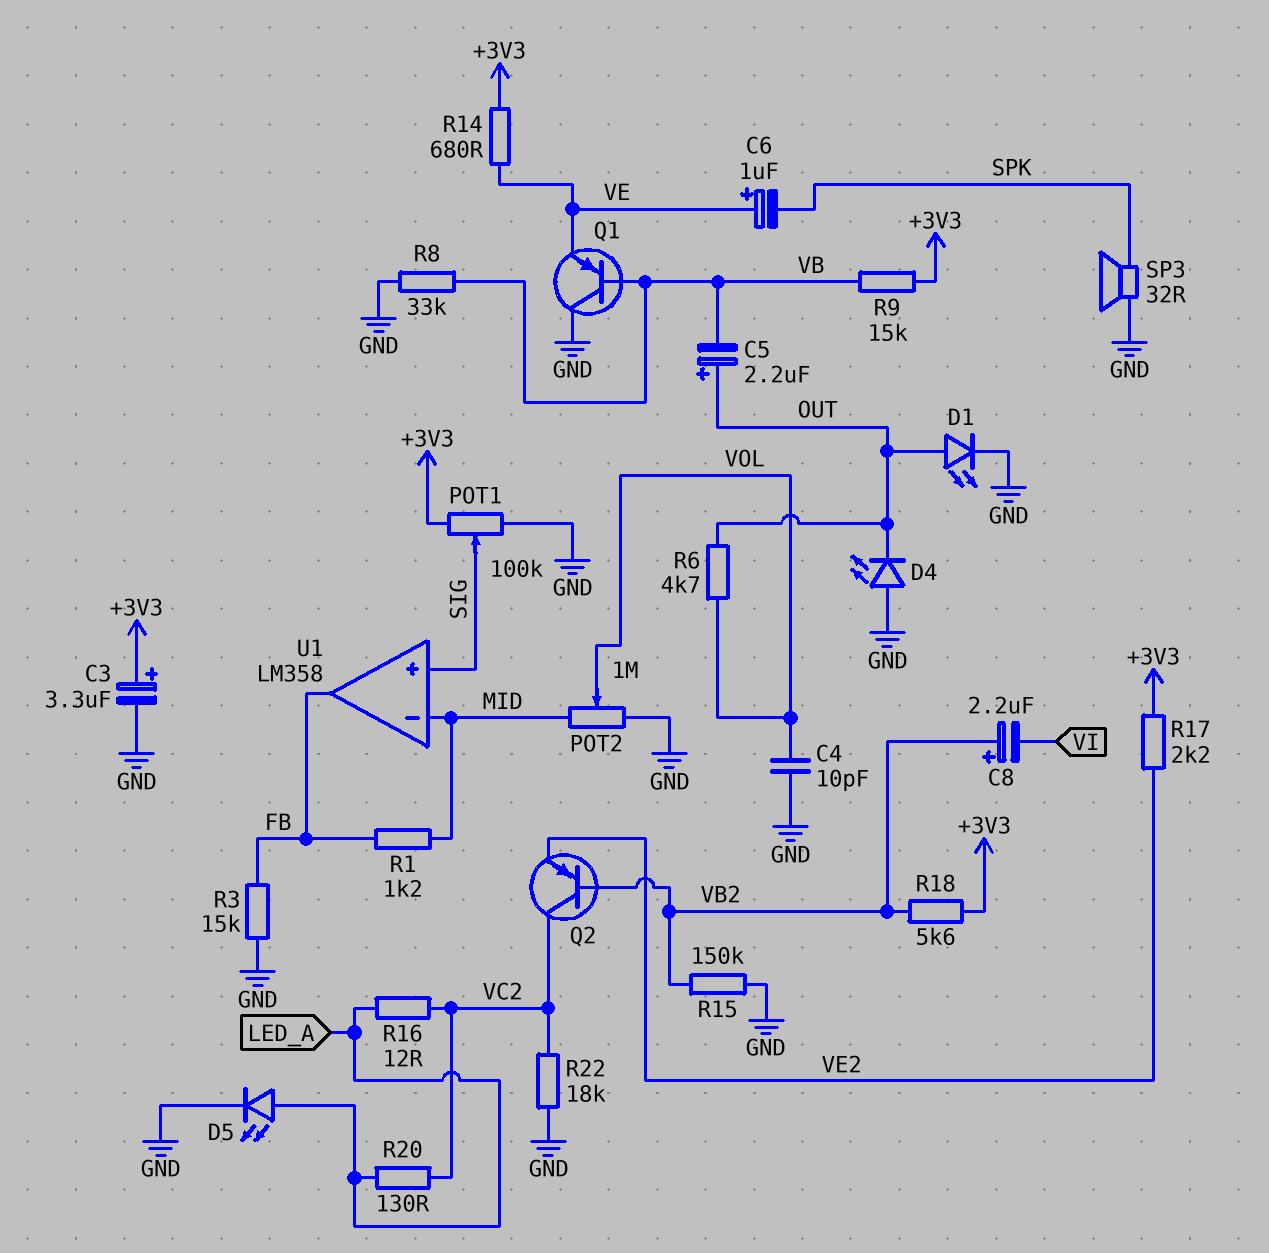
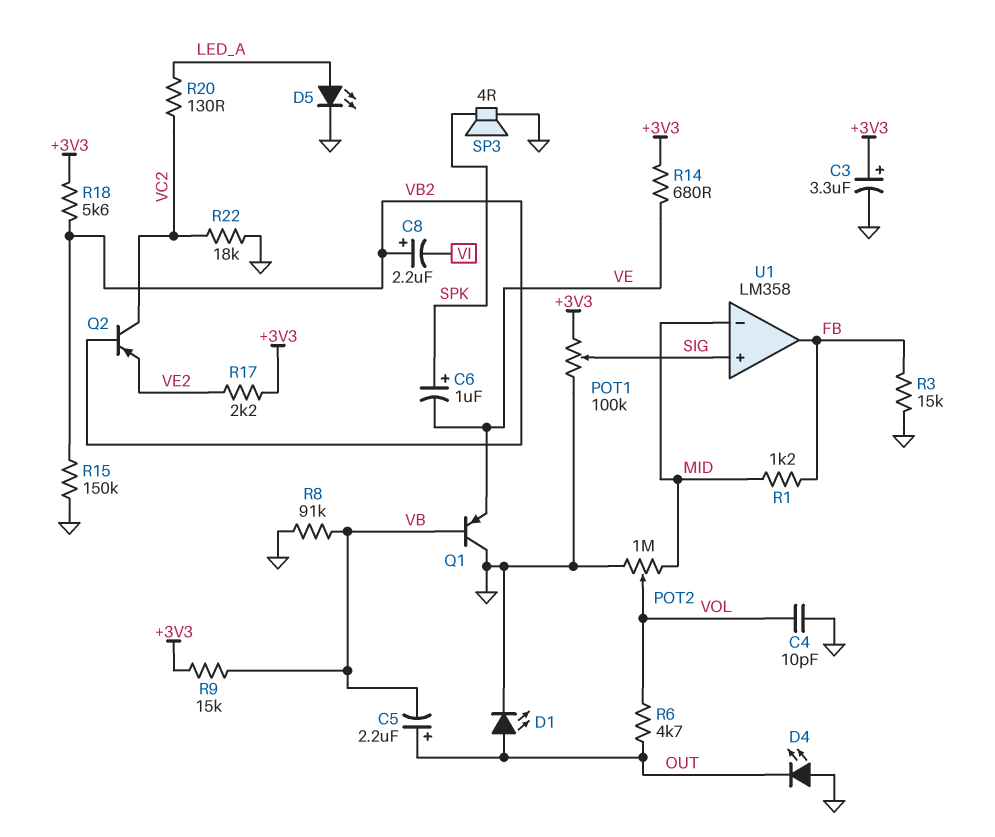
C6: 1uF (plus VE, minus SPK) -> 1uF (plus SPK, minus VE)
R8: 33k (GND, VB) -> 91k (GND, VB)
R16: 12 (LED_A, VC2) -> none
SP3: speaker 32R (GND, SPK) -> speaker 4R (GND, SPK)

